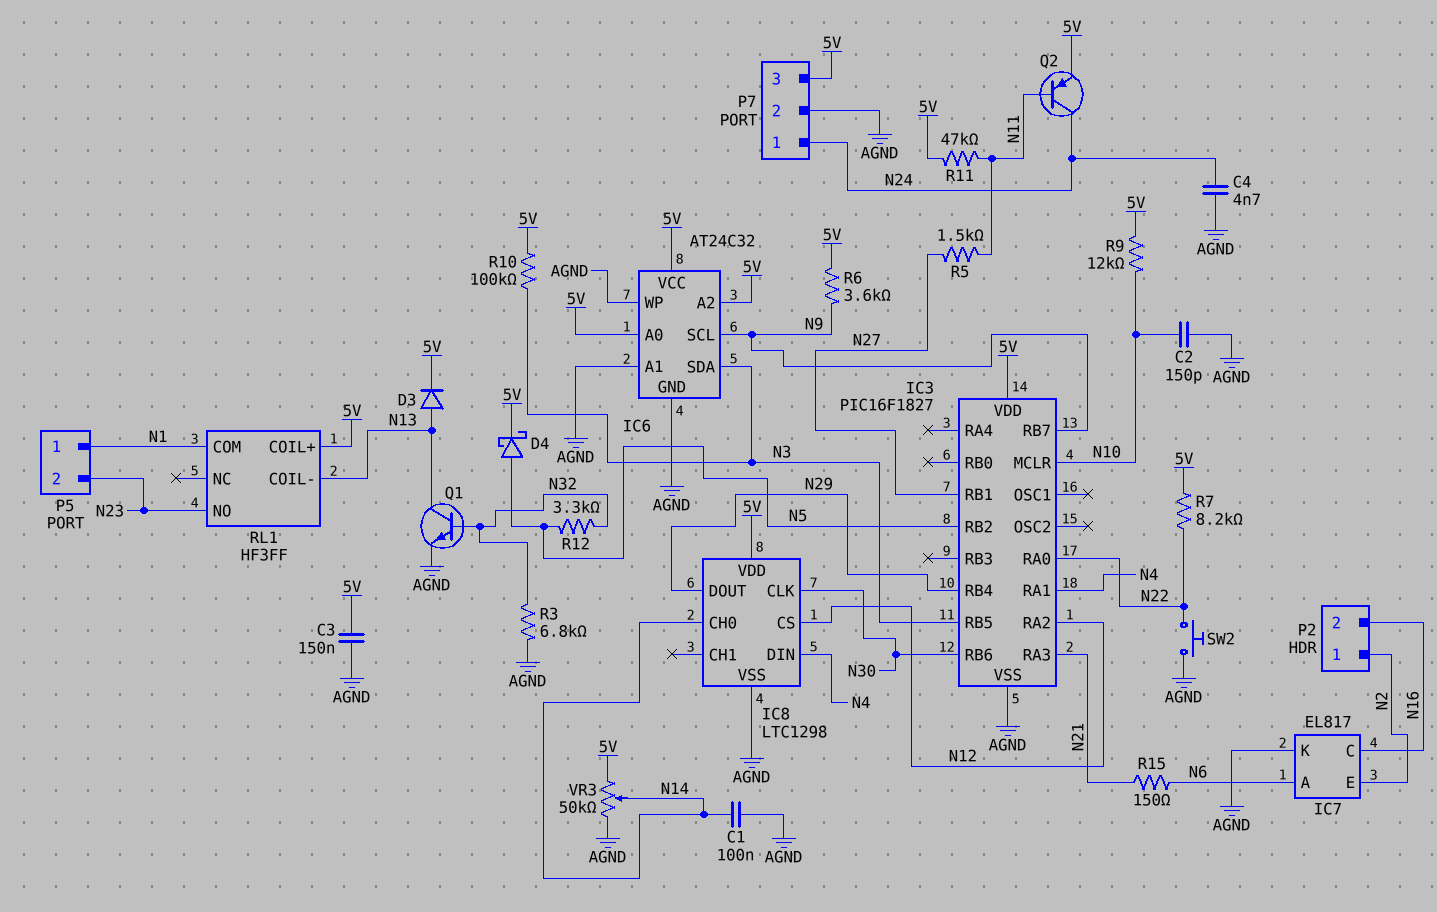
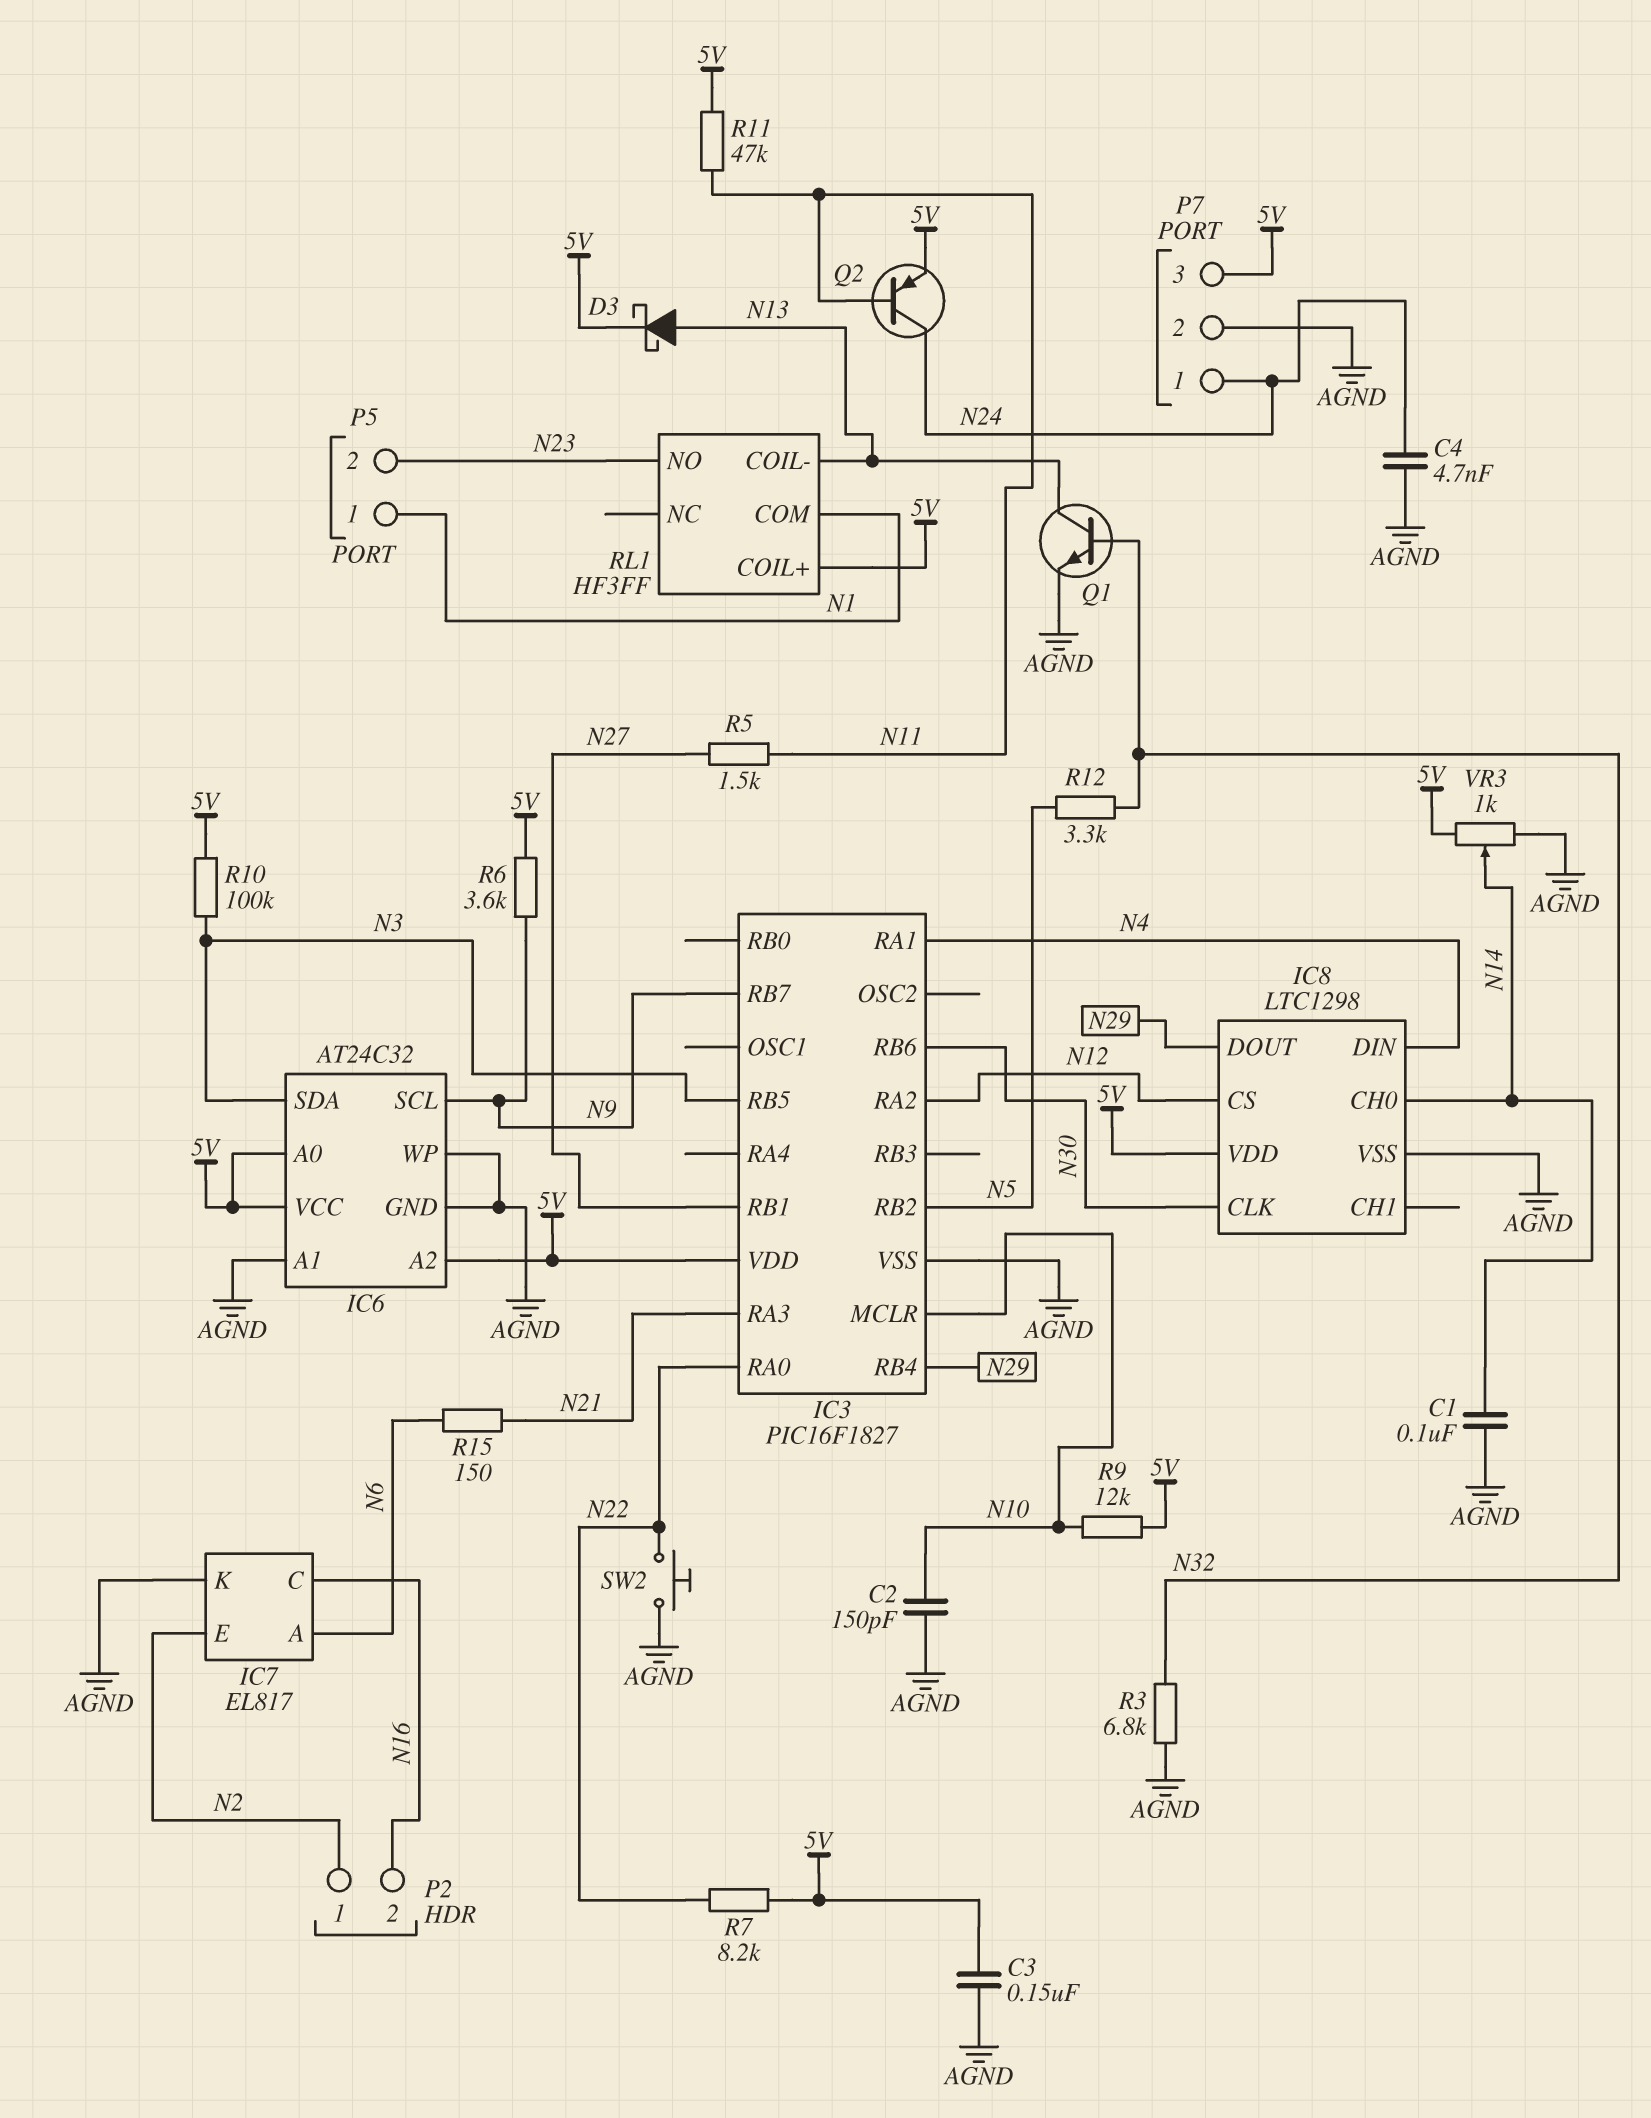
D3: diode (A N13, K 5V) -> schottky (A N13, K 5V)
D4: schottky (A N5, K 5V) -> none
VR3: 50k (5V, AGND, wiper N14) -> 1k (5V, AGND, wiper N14)

